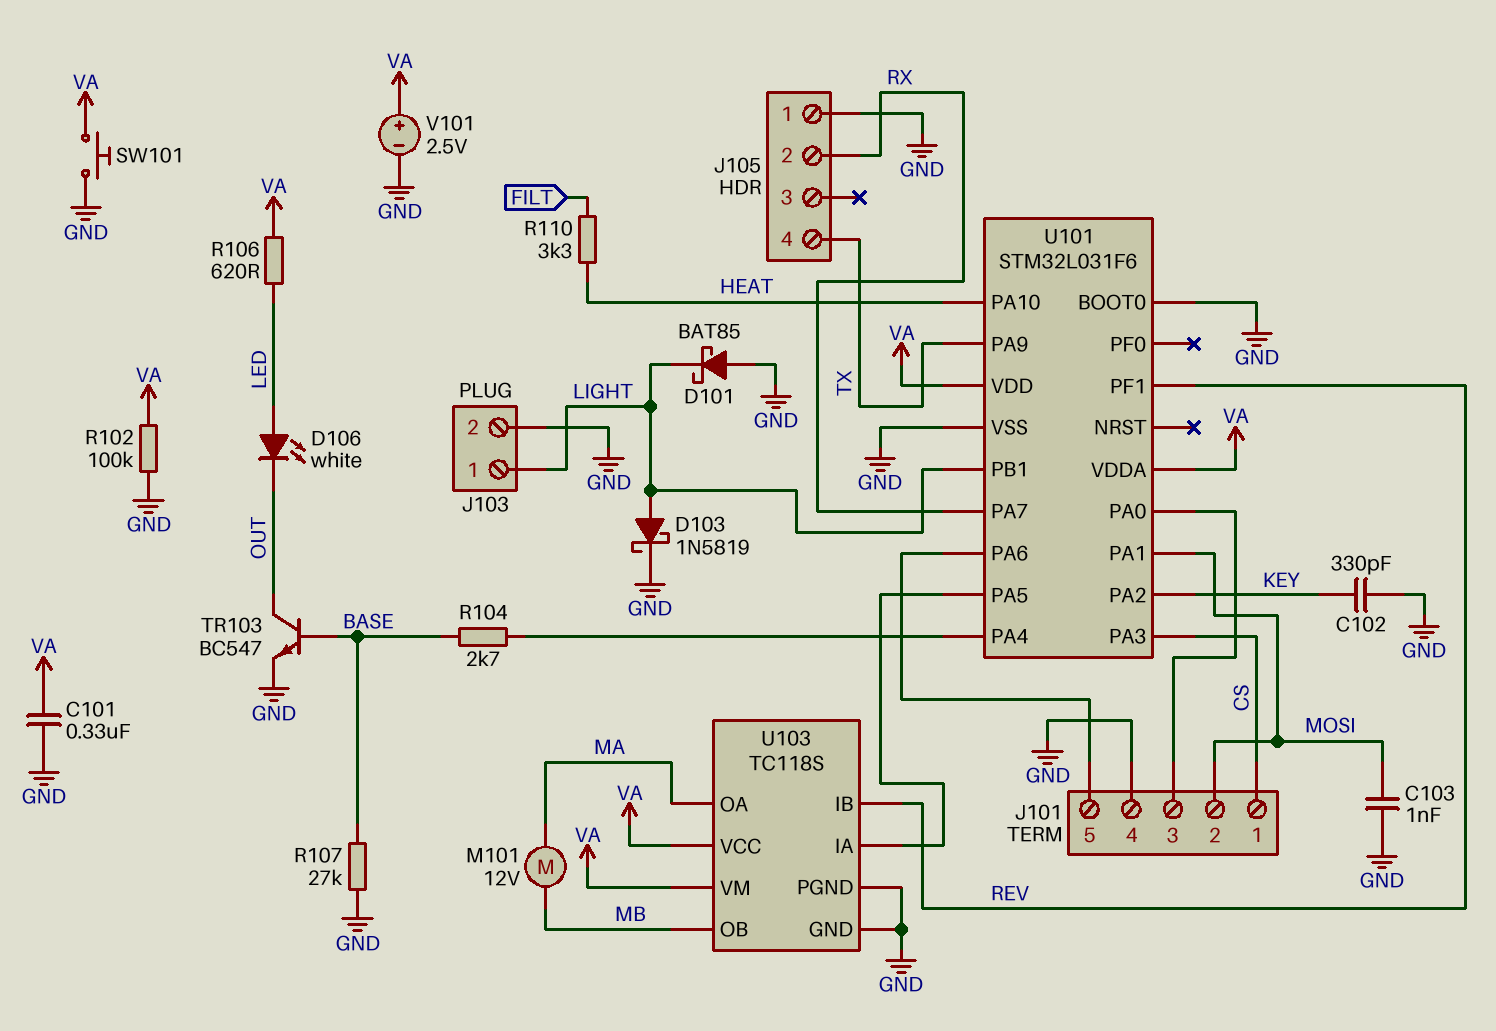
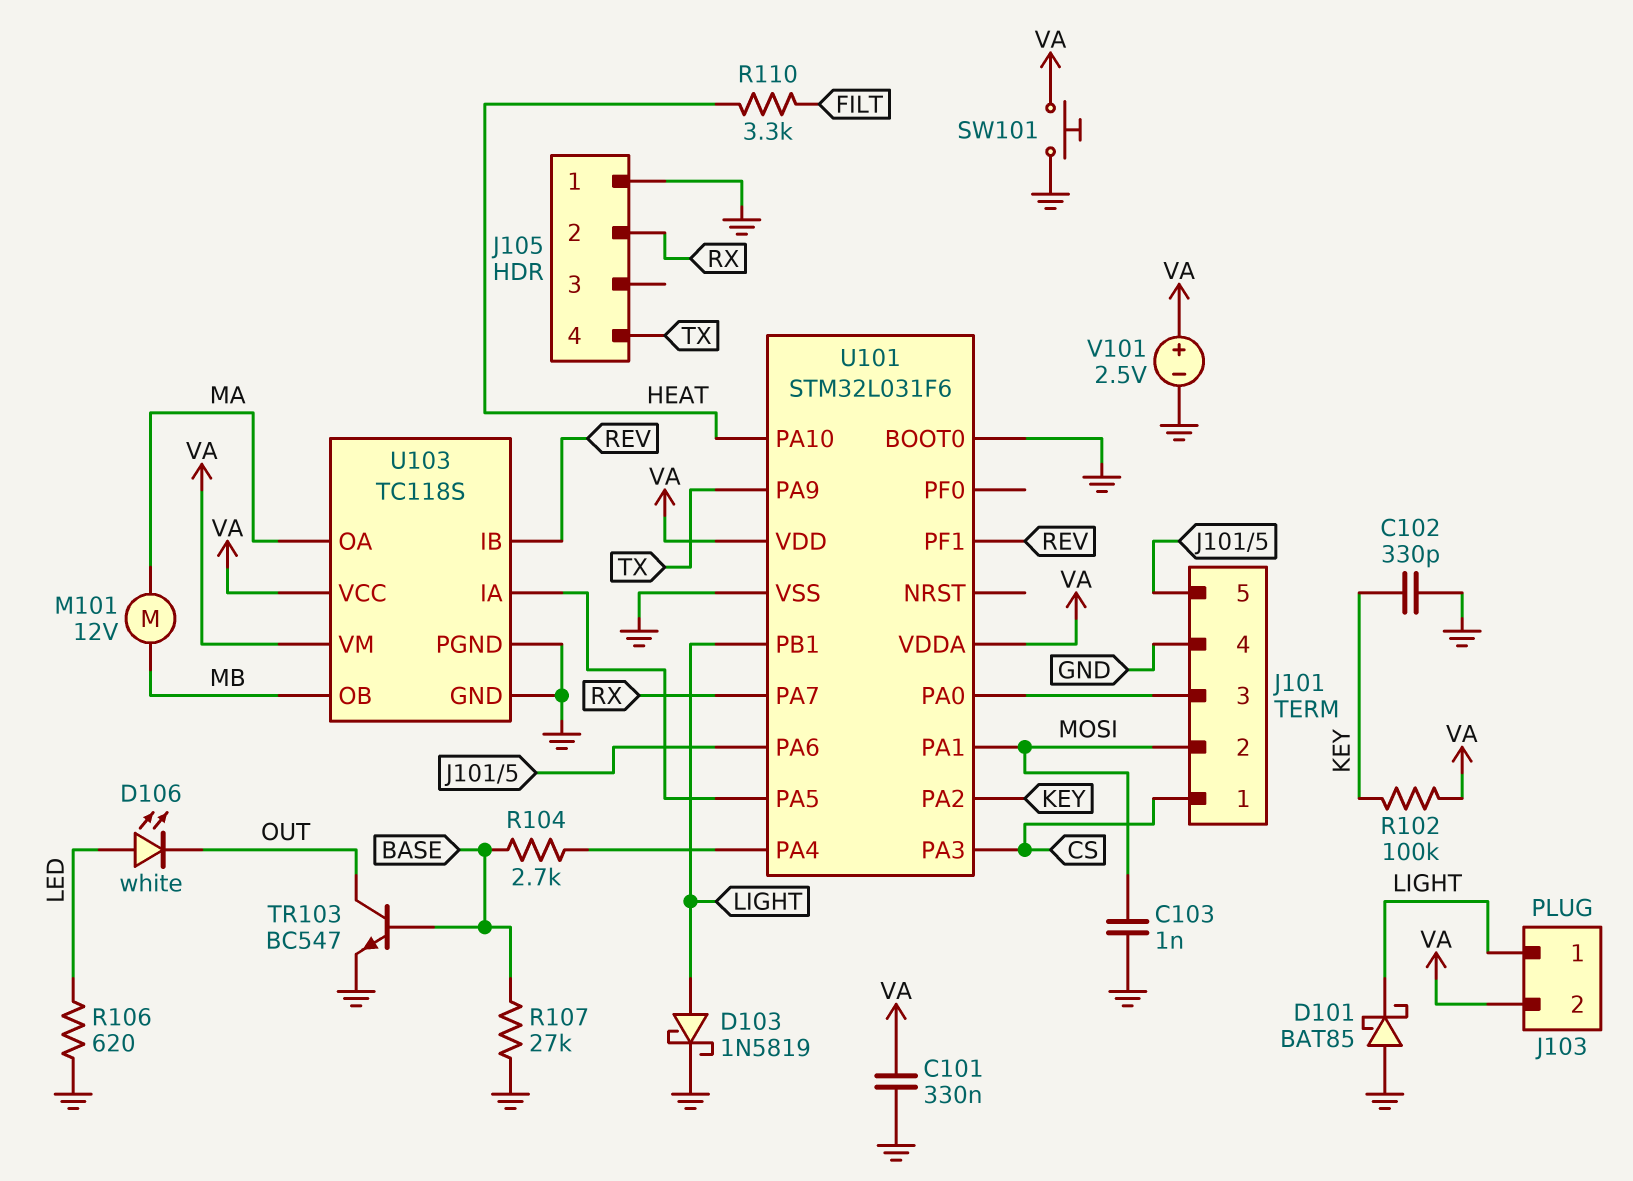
J103 pin 2: GND -> VA
R102: 100k (GND, VA) -> 100k (KEY, VA)
R106: 620 (LED, VA) -> 620 (GND, LED)

